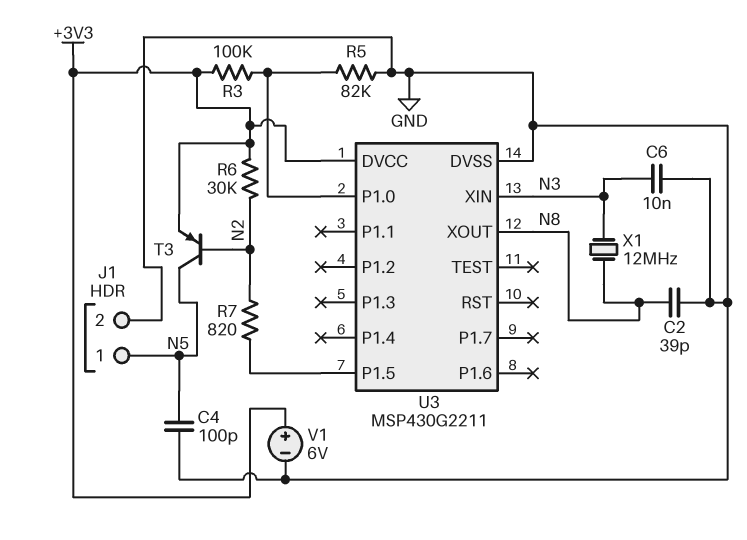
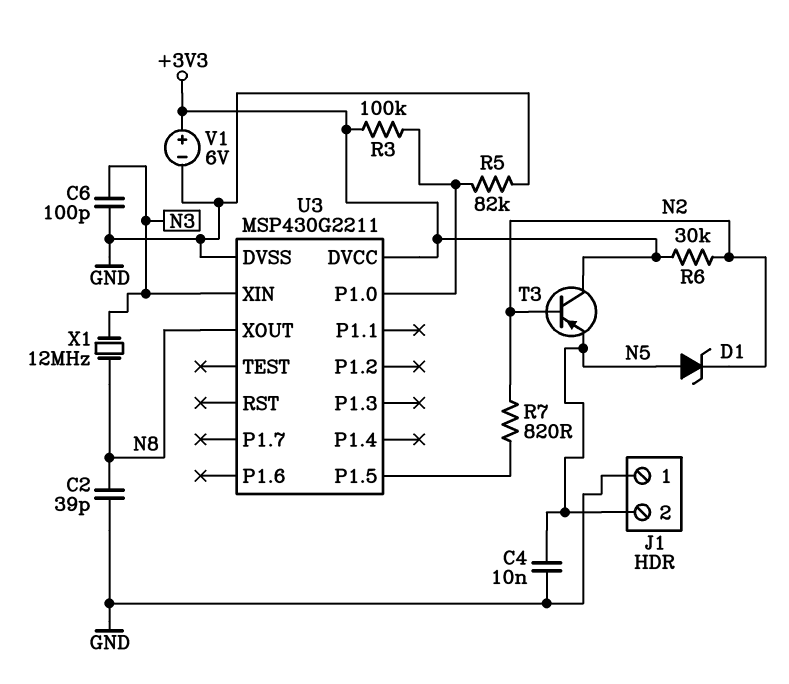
C4: 100pF (GND, N5) -> 10nF (GND, N5)
C6: 10nF (GND, N3) -> 100pF (GND, N3)
D1: none -> zener (A N5, K N2)
J1 pin 1: N5 -> GND
J1 pin 2: GND -> N5
T3: PNP (B N2, C N5, E +3V3) -> PNP (B N2, C +3V3, E N5)

